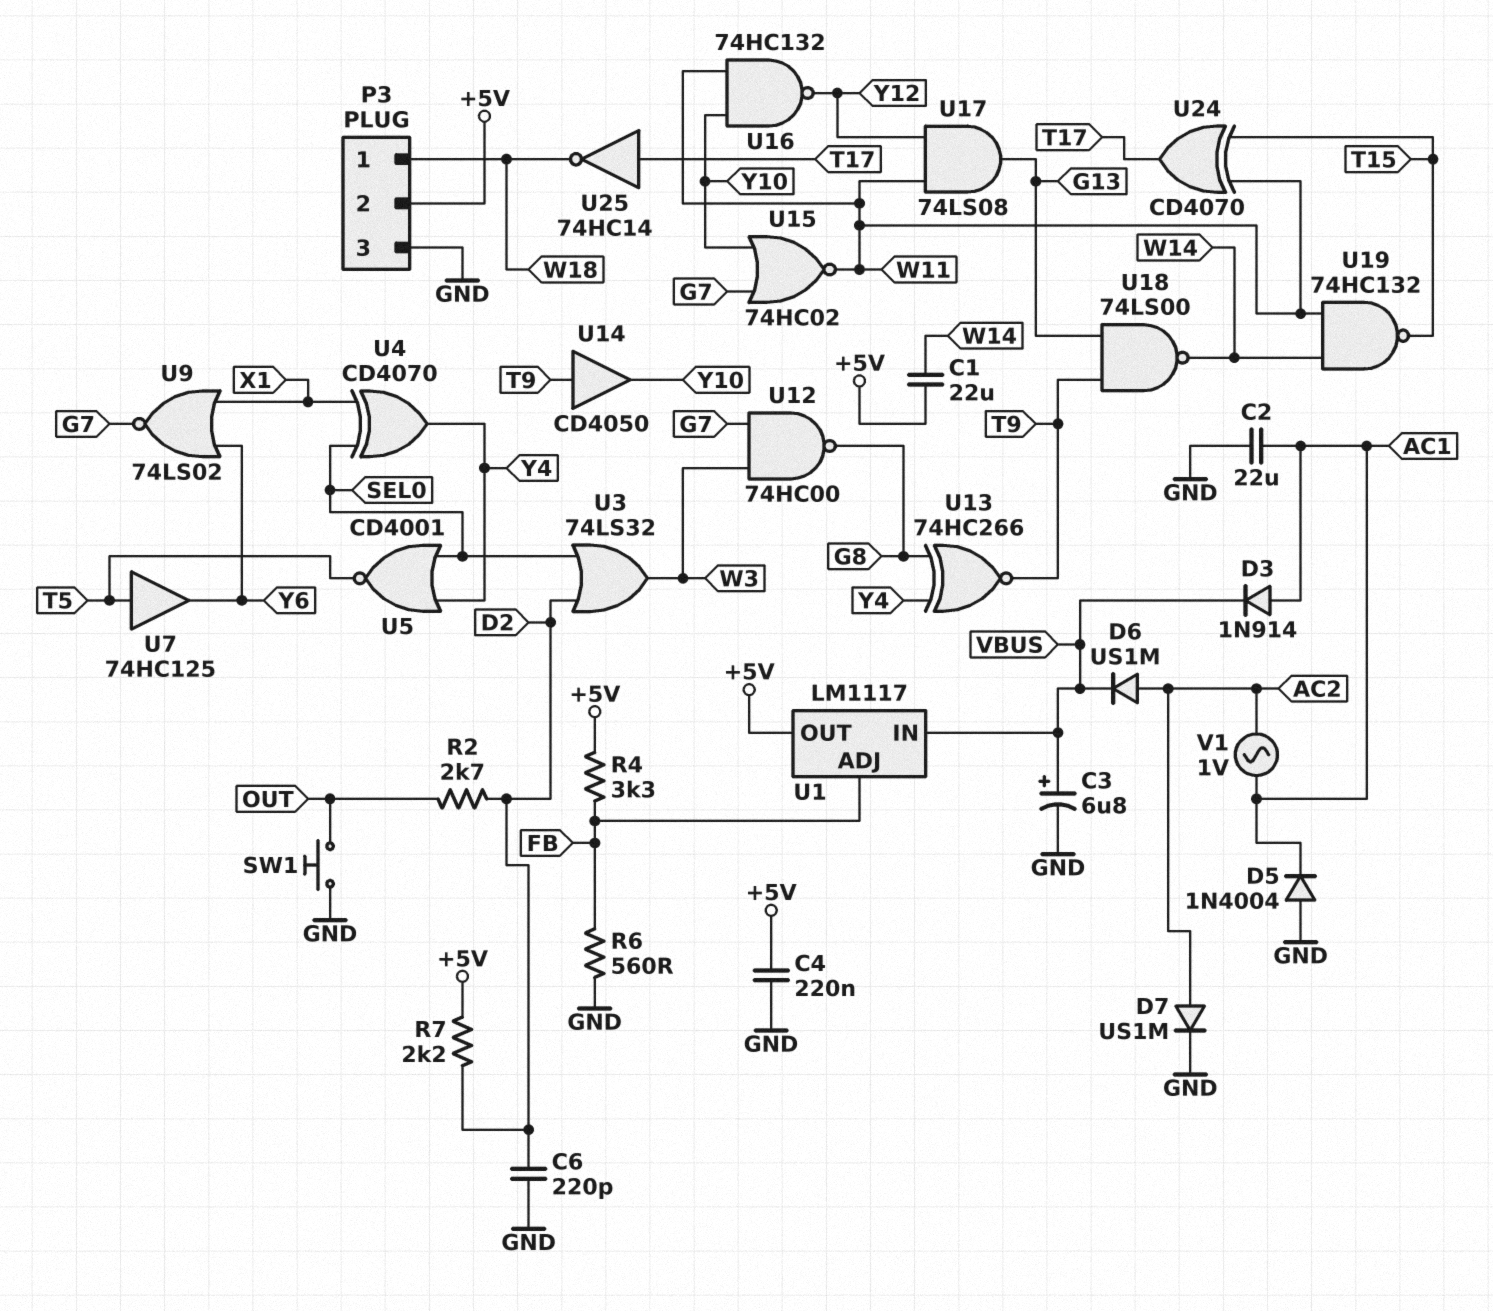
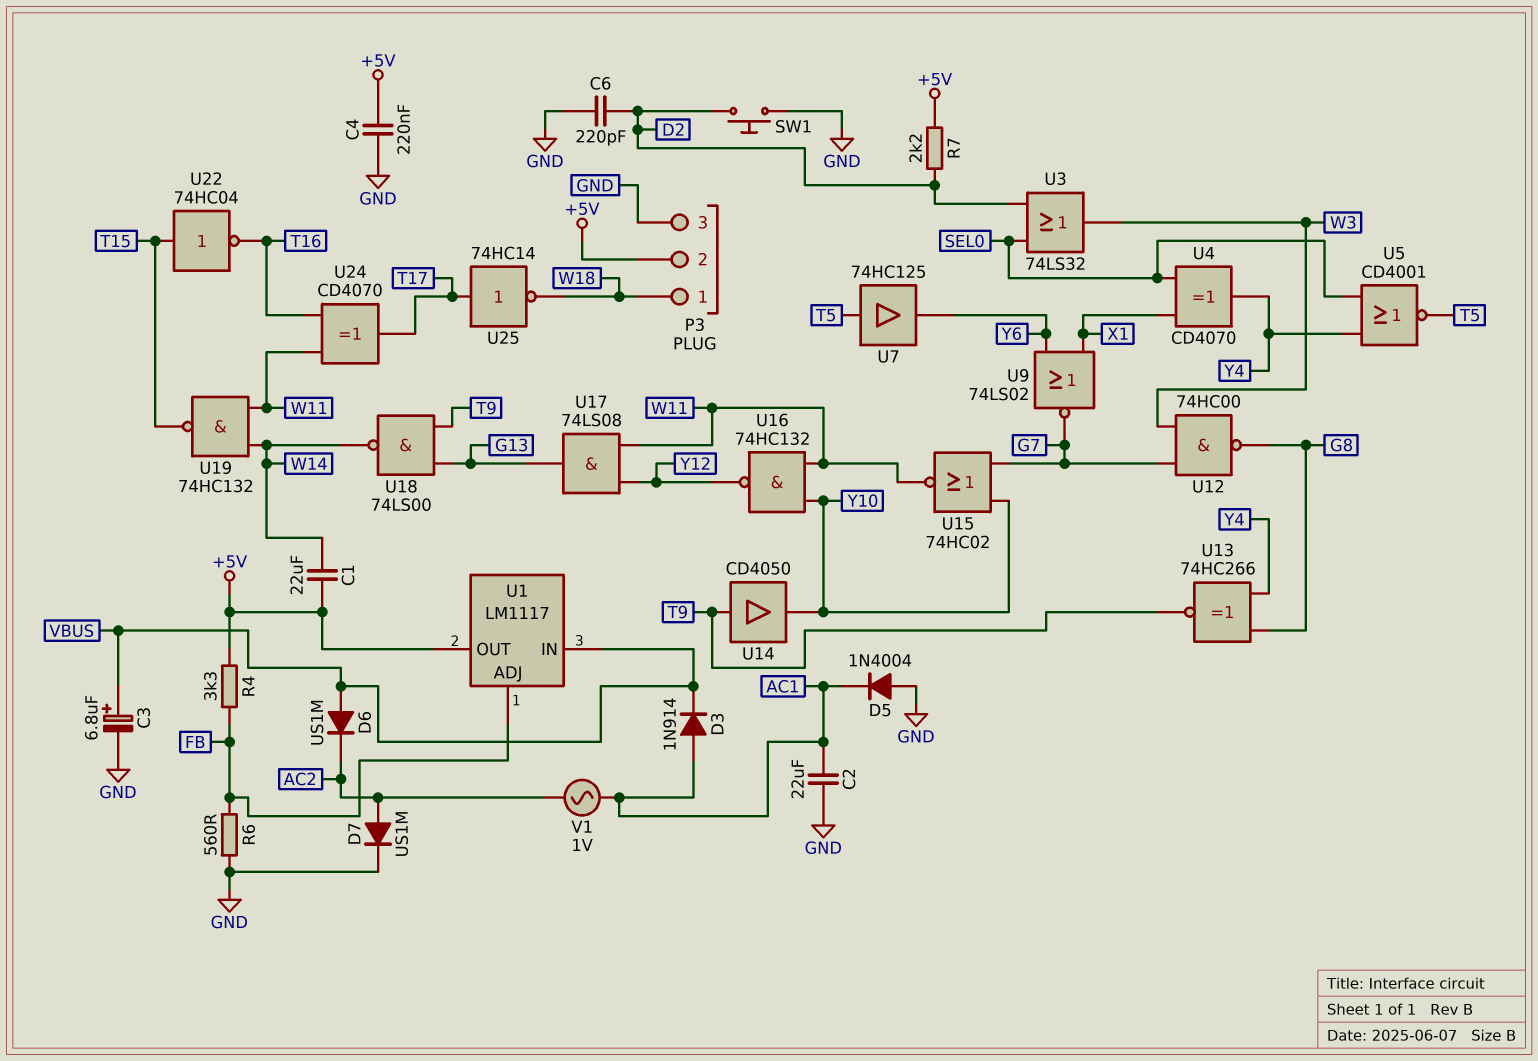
D6: diode US1M (A AC2, K VBUS) -> diode US1M (A VBUS, K AC2)
R2: 2.7k (D2, OUT) -> none
SW1: button (GND, OUT) -> button (D2, GND)
U22: none -> NOT 74HC04 (in T15, out T16)
U24: XOR CD4070 (in T15, in W11, out T17) -> XOR CD4070 (in T16, in W11, out T17)

